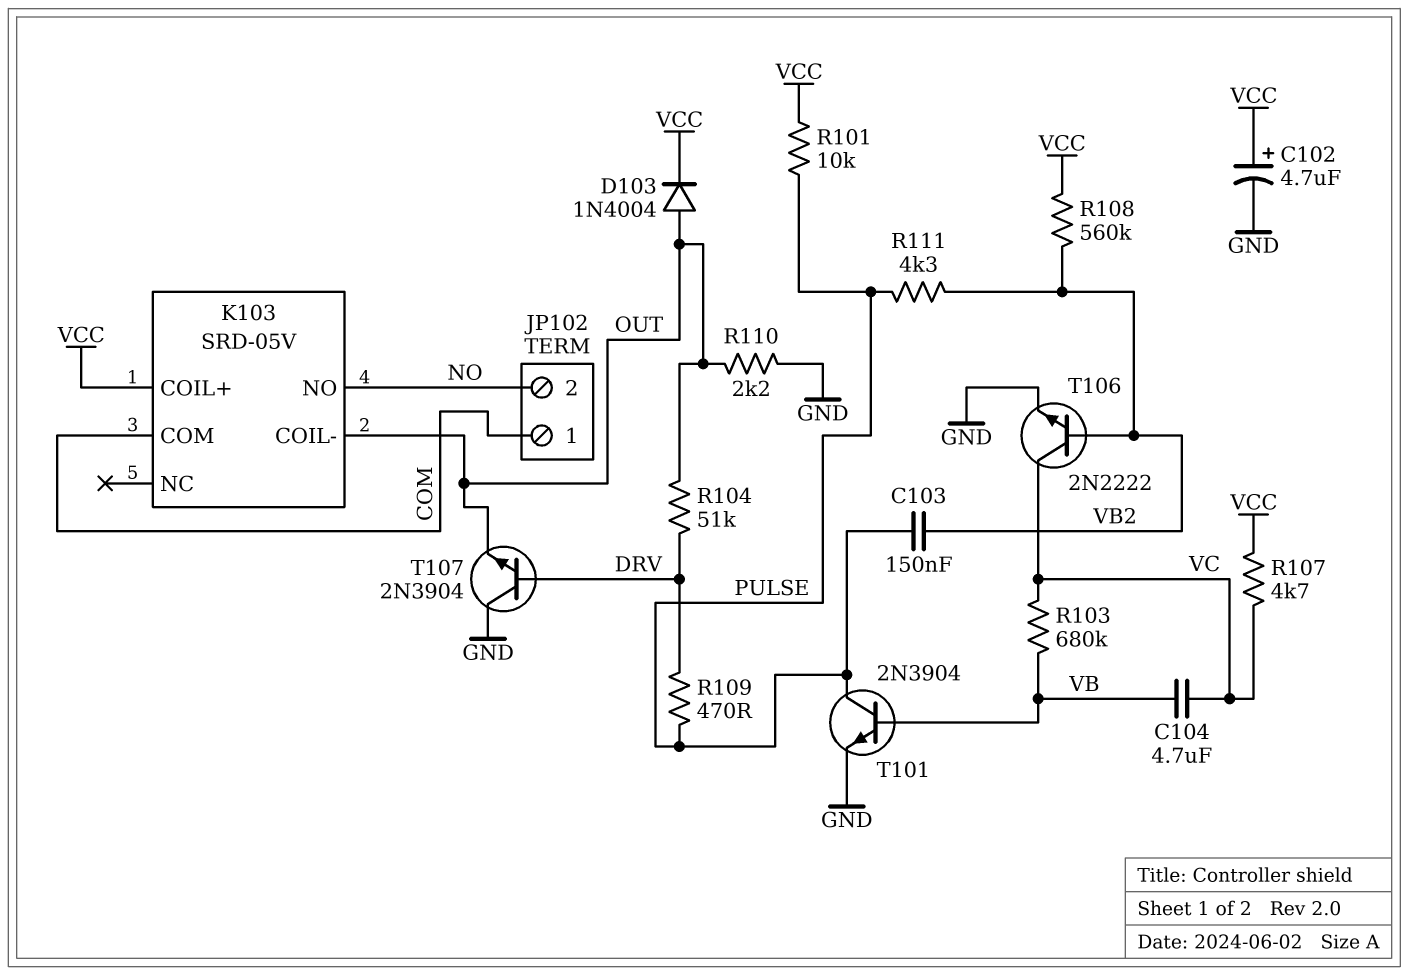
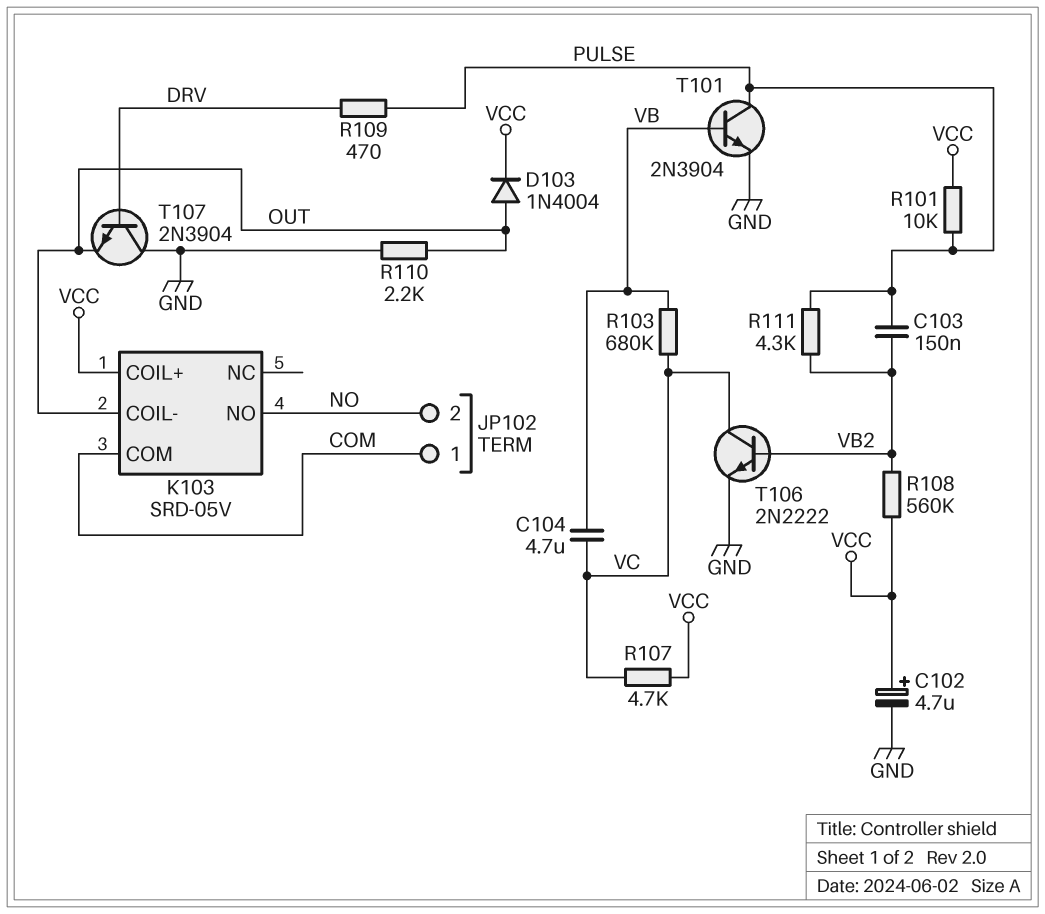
R104: 51k (DRV, OUT) -> none

